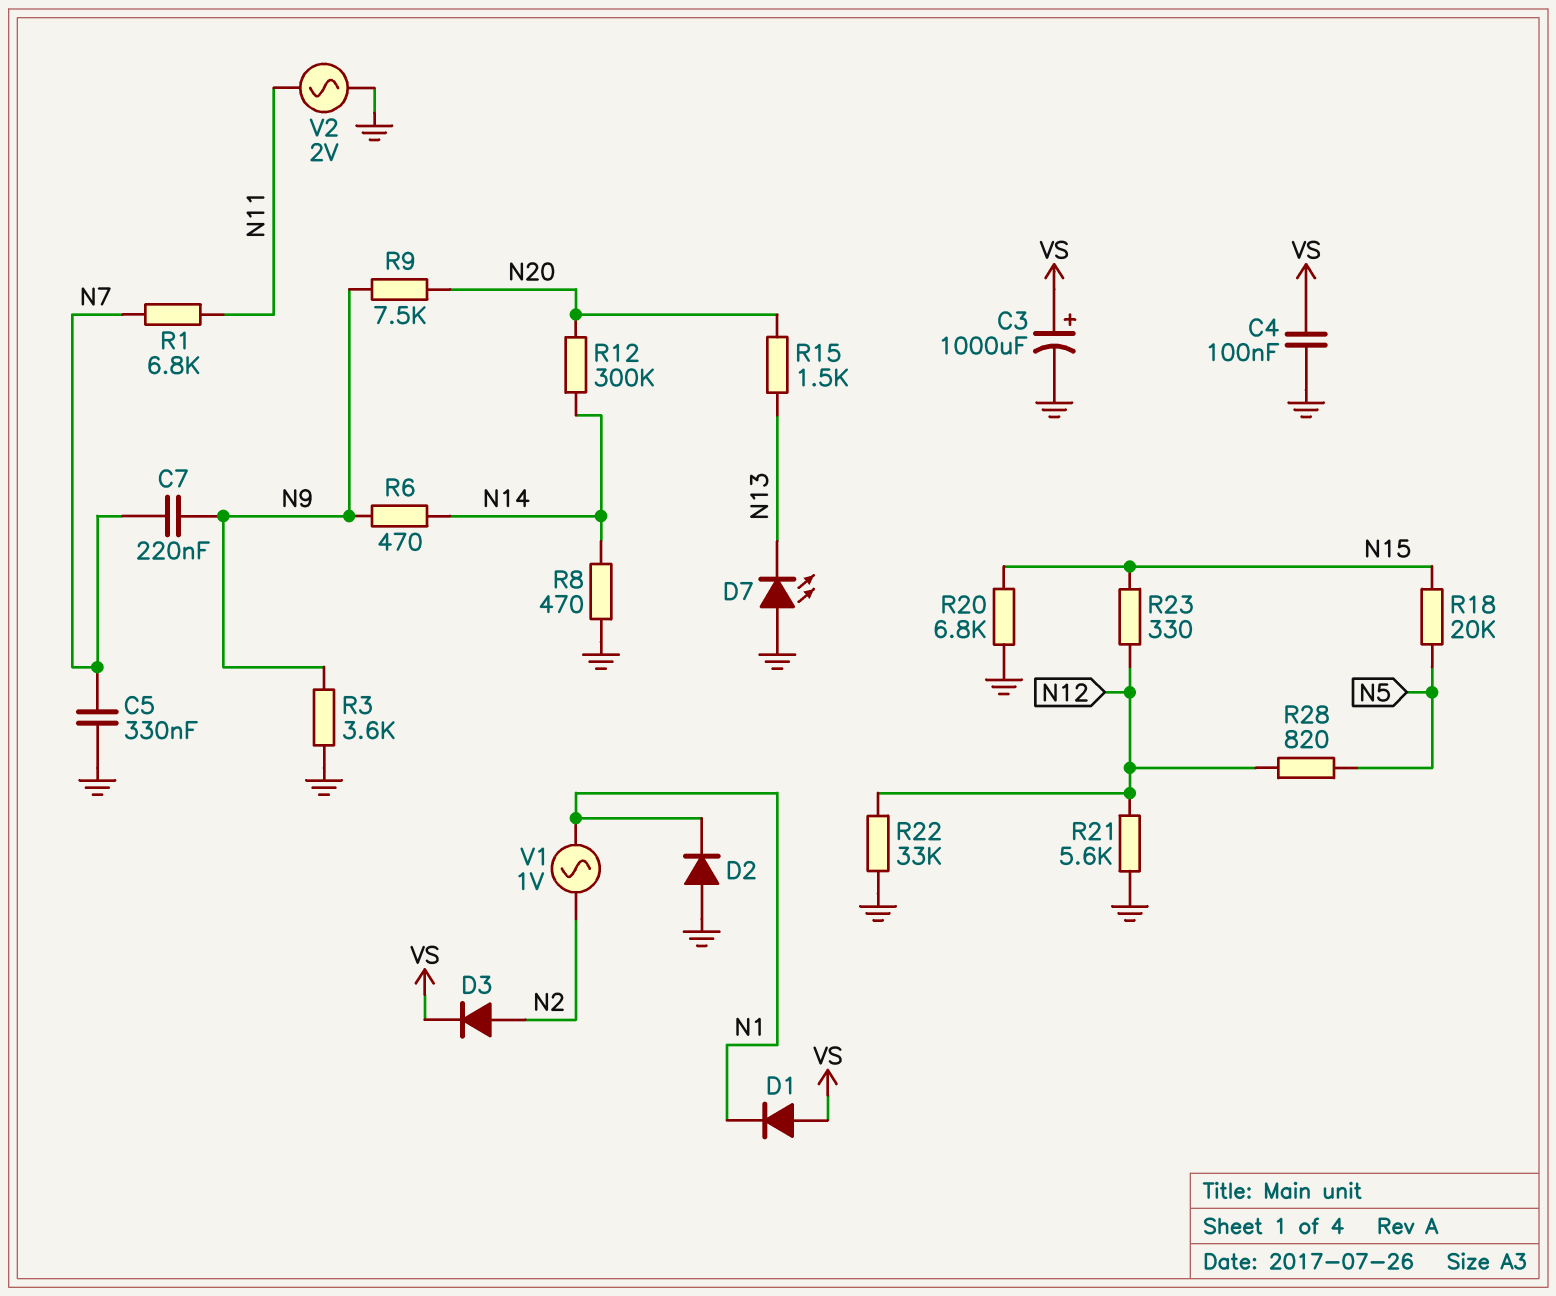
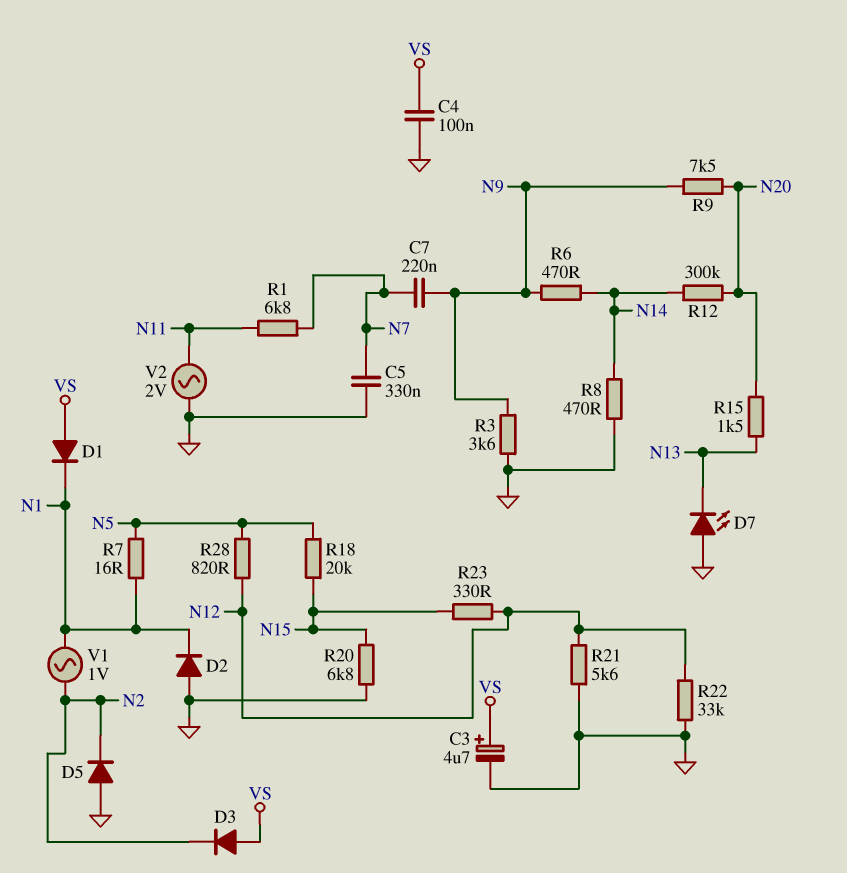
C3: 1000uF (plus VS, minus GND) -> 4.7uF (plus VS, minus GND)
D3: diode (A N2, K VS) -> diode (A VS, K N2)
D5: none -> diode (A GND, K N2)
R7: none -> 16 (N1, N5)

